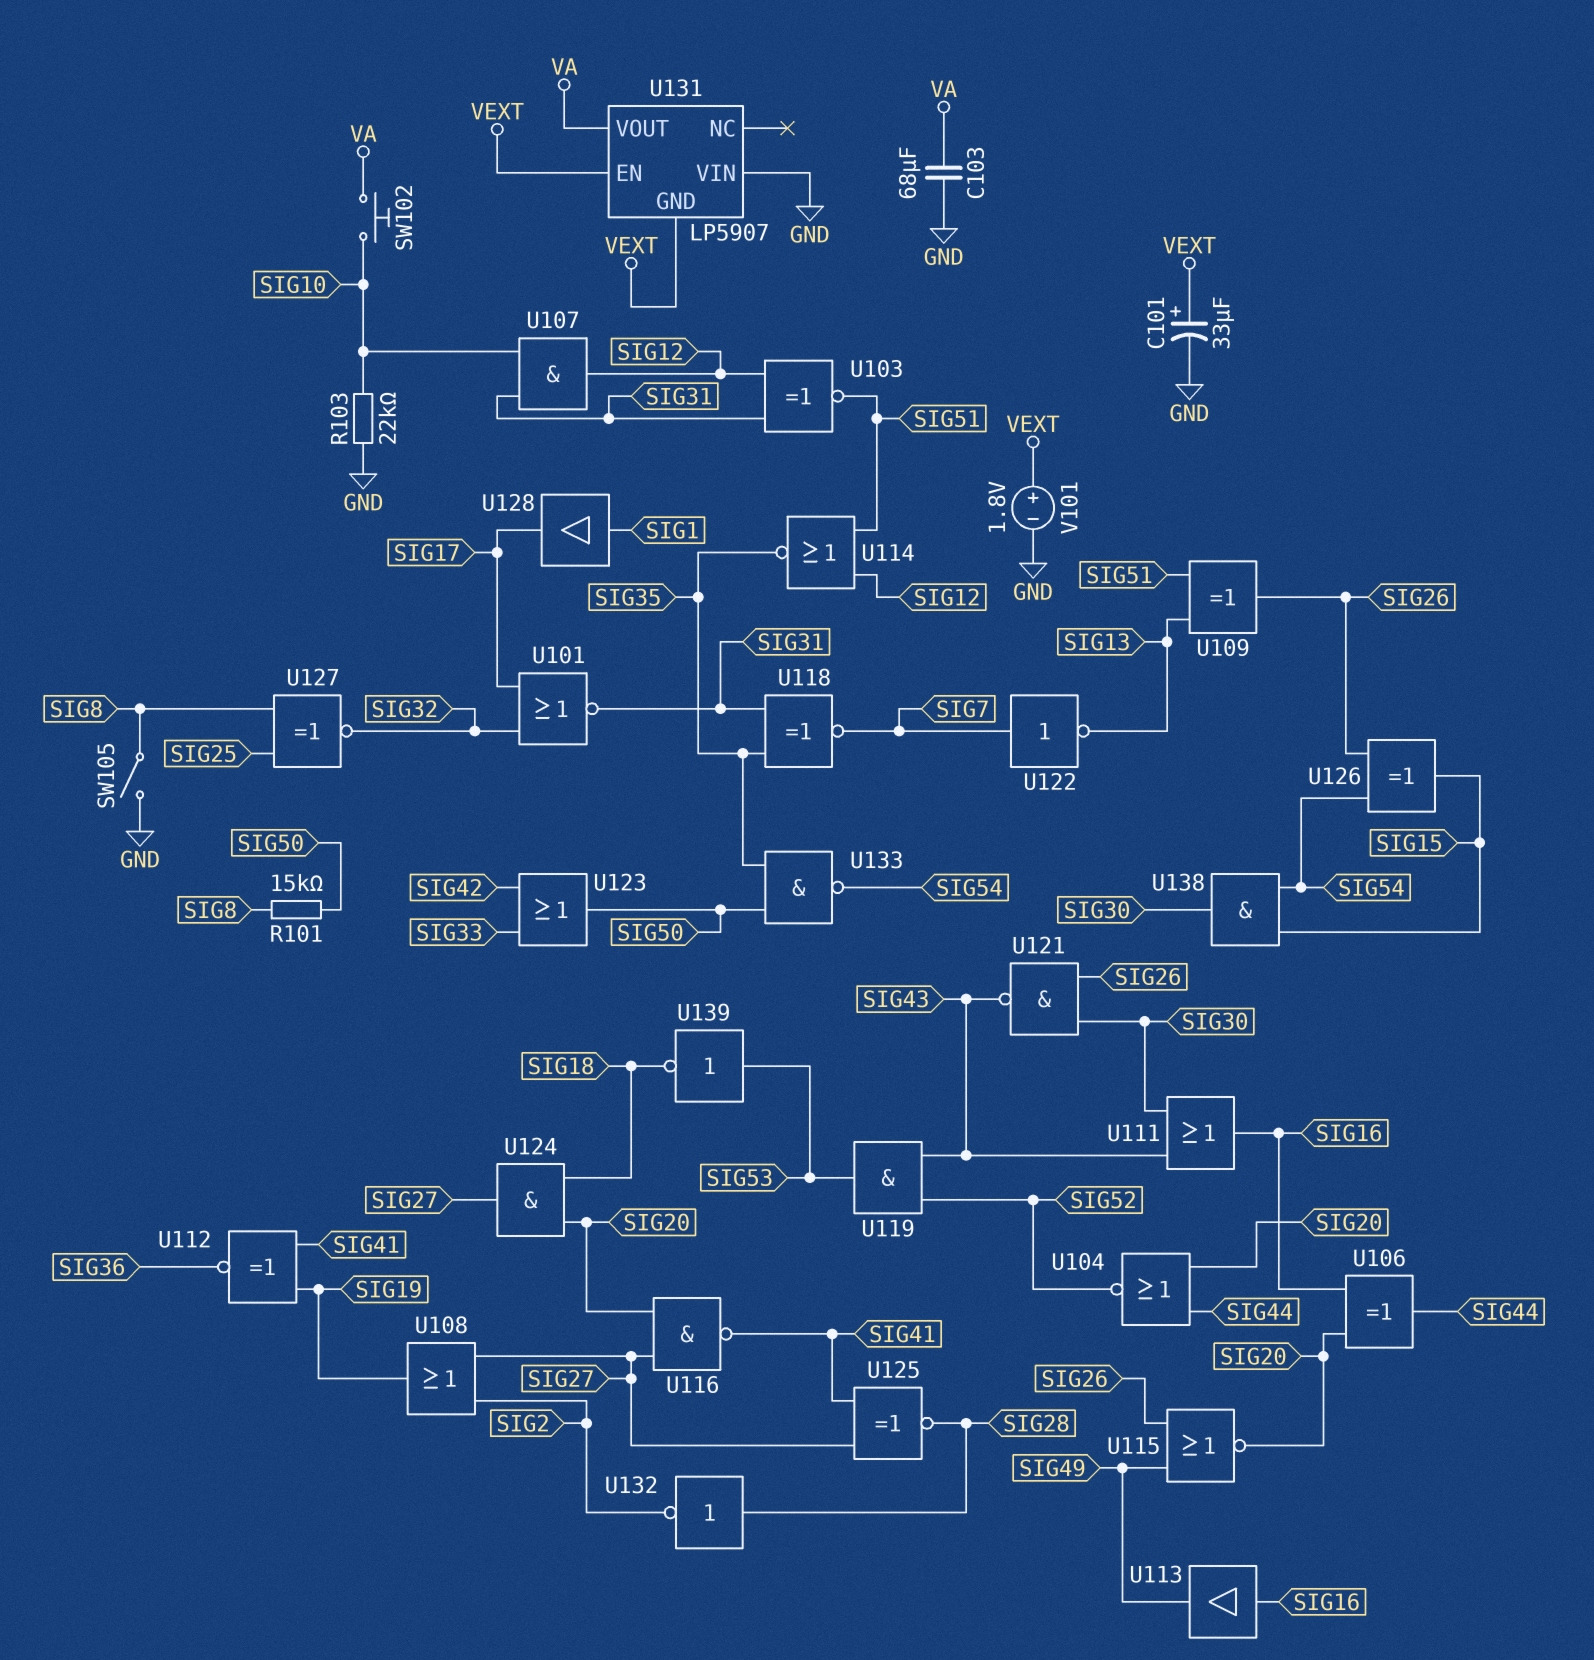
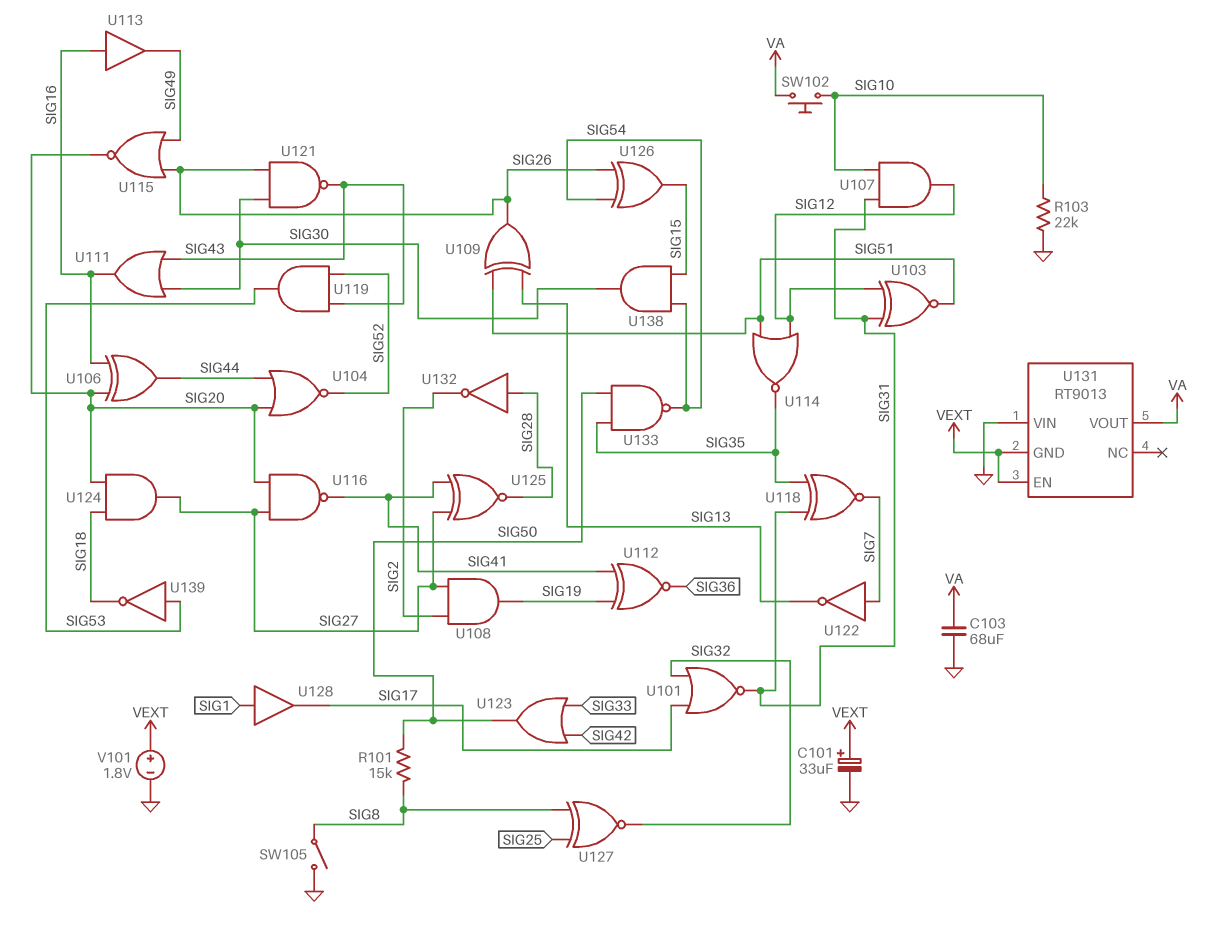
U108: OR (in SIG2, in SIG27, out SIG19) -> AND (in SIG2, in SIG27, out SIG19)
U131: LP5907 -> RT9013

